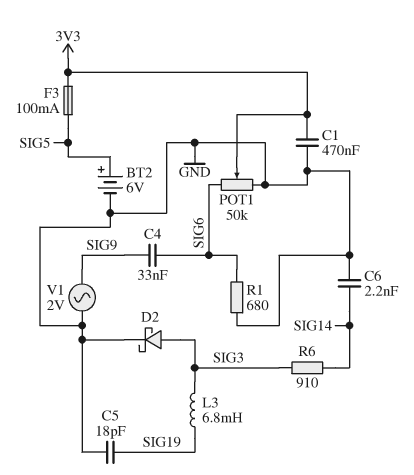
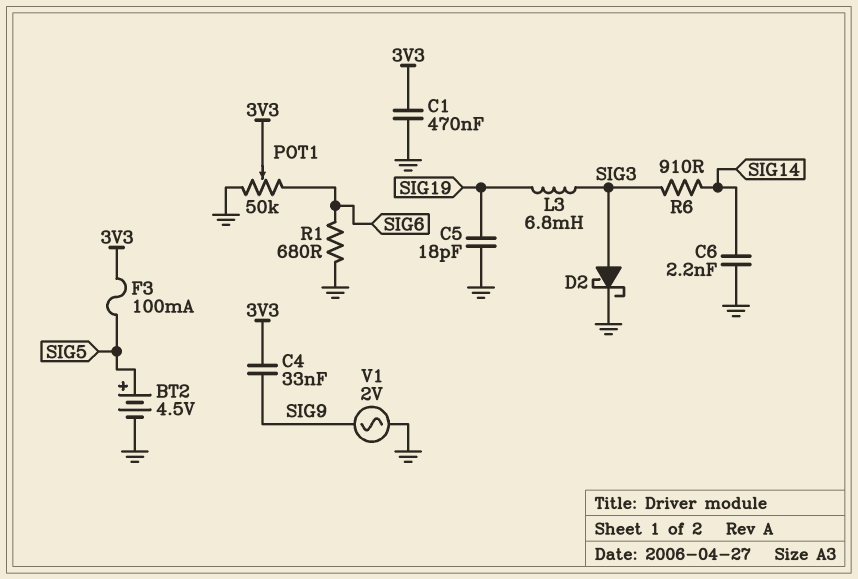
BT2: 6V (plus SIG5, minus GND) -> 4.5V (plus SIG5, minus GND)
C4: 33nF (SIG6, SIG9) -> 33nF (3V3, SIG9)

